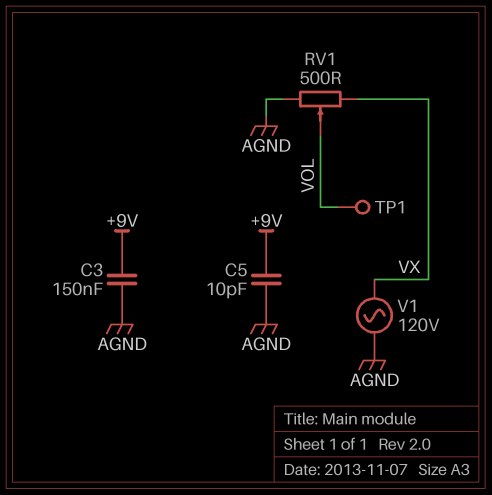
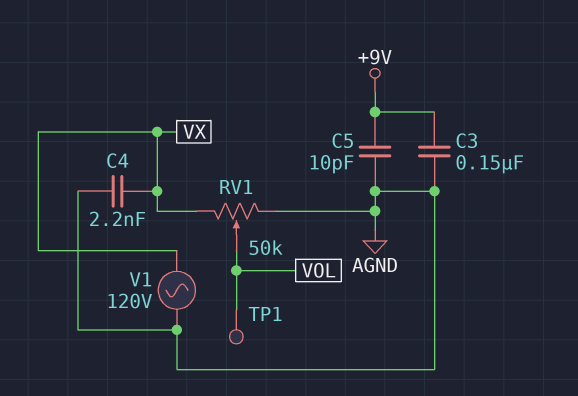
C4: none -> 2.2nF (AGND, VX)
RV1: 500 (AGND, VX, wiper VOL) -> 50k (AGND, VX, wiper VOL)

